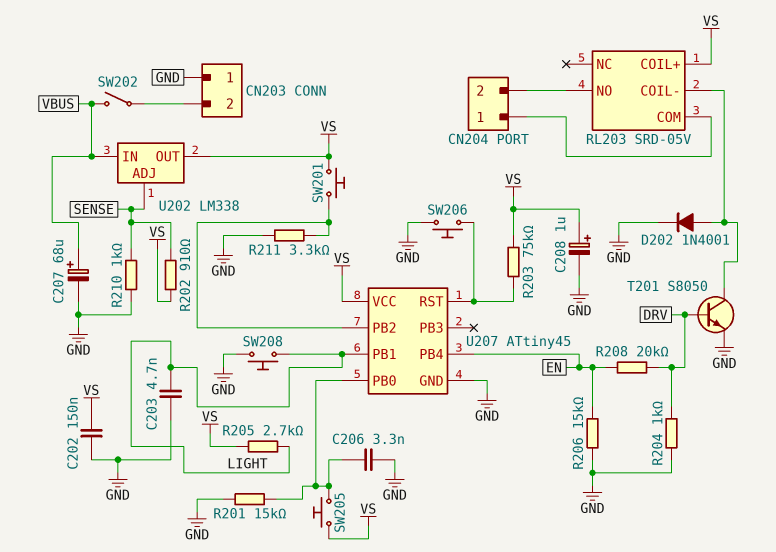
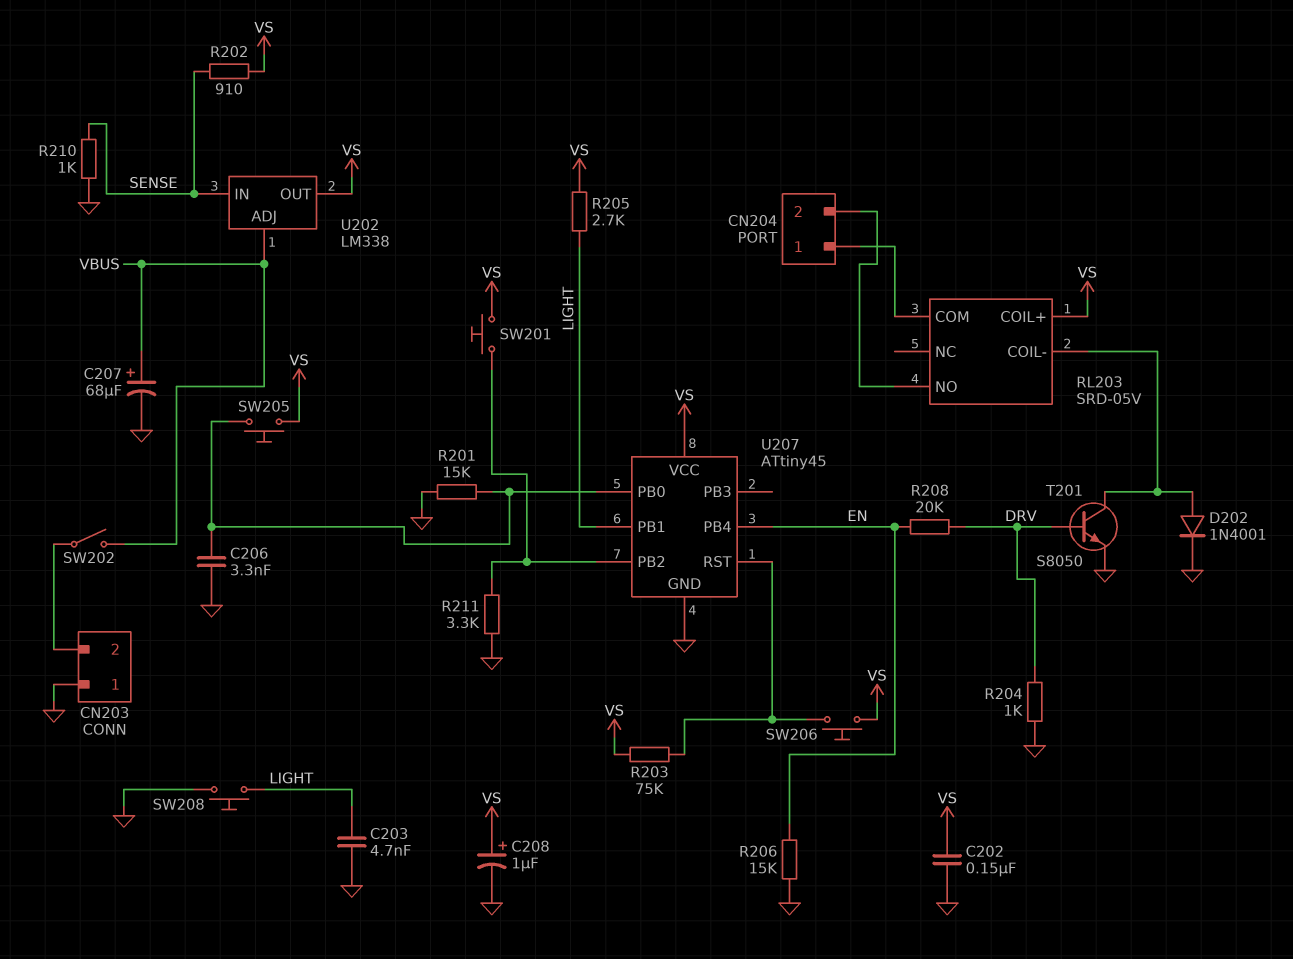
SW206: button (GND, U207/RST) -> button (U207/RST, VS)
U202 pin ADJ: SENSE -> VBUS
U202 pin IN: VBUS -> SENSE

